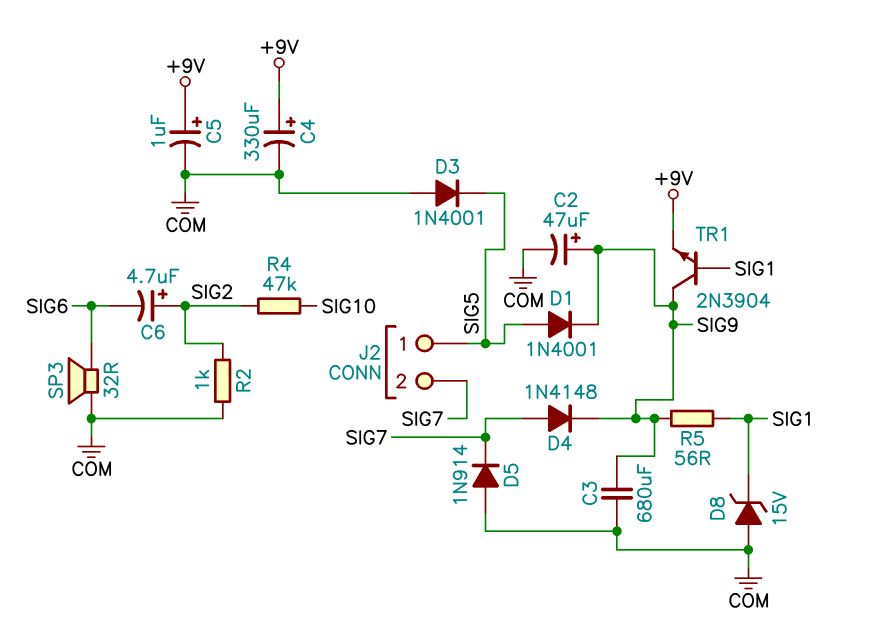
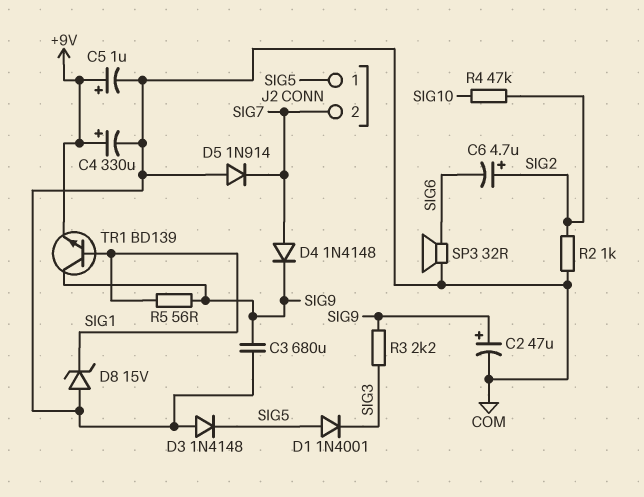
D1: diode 1N4001 (A SIG5, K SIG9) -> diode 1N4001 (A SIG5, K SIG3)
D3: diode 1N4001 (A COM, K SIG5) -> diode 1N4148 (A COM, K SIG5)
R3: none -> 2.2k (SIG3, SIG9)
TR1: NPN 2N3904 (B SIG1, C SIG9, E +9V) -> NPN BD139 (B SIG1, C SIG9, E +9V)

